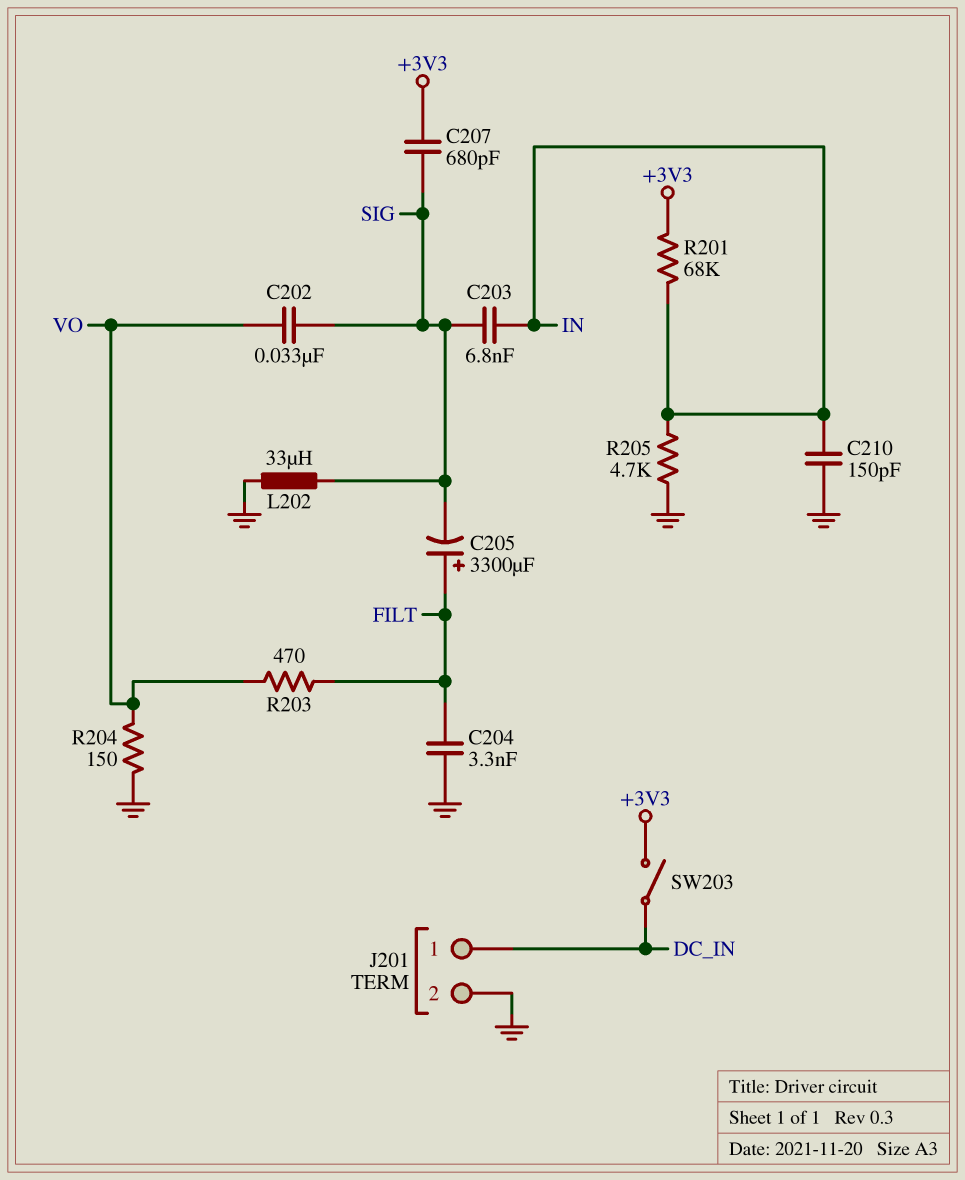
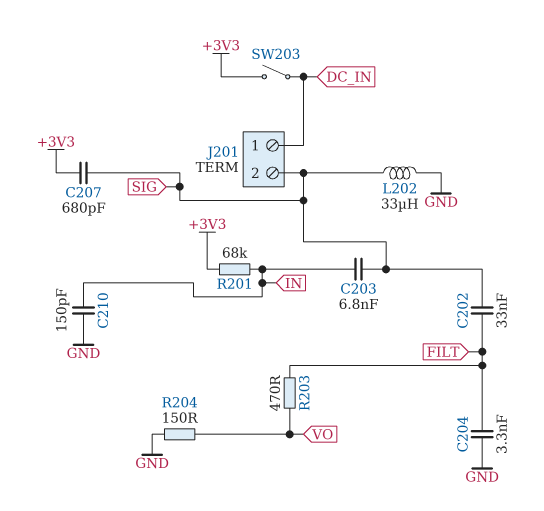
C202: 33nF (SIG, VO) -> 33nF (FILT, SIG)
C205: 3300uF (plus FILT, minus SIG) -> none
J201 pin 2: GND -> SIG
R205: 4.7k (GND, IN) -> none

